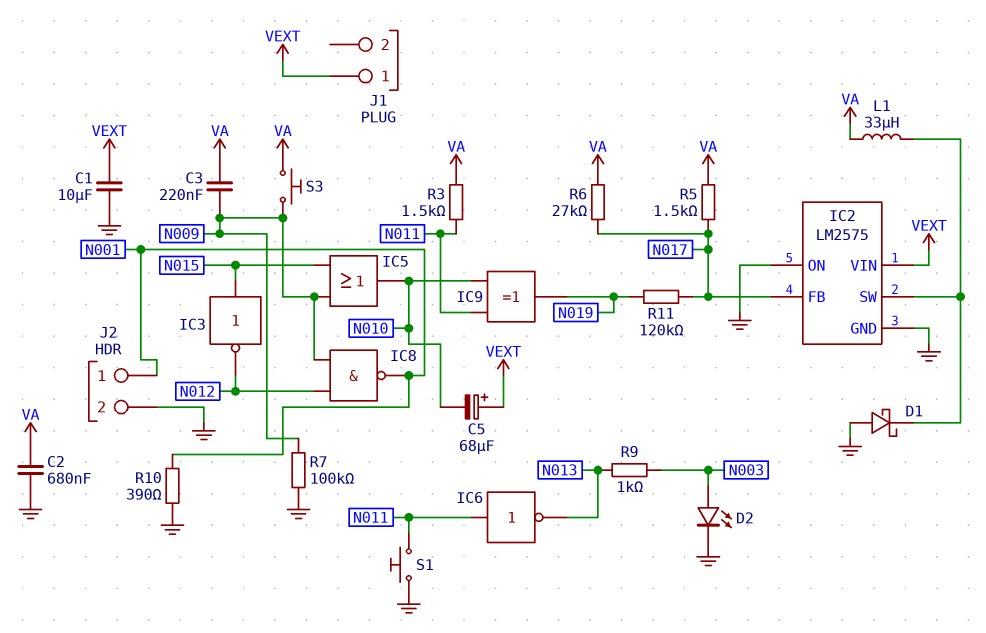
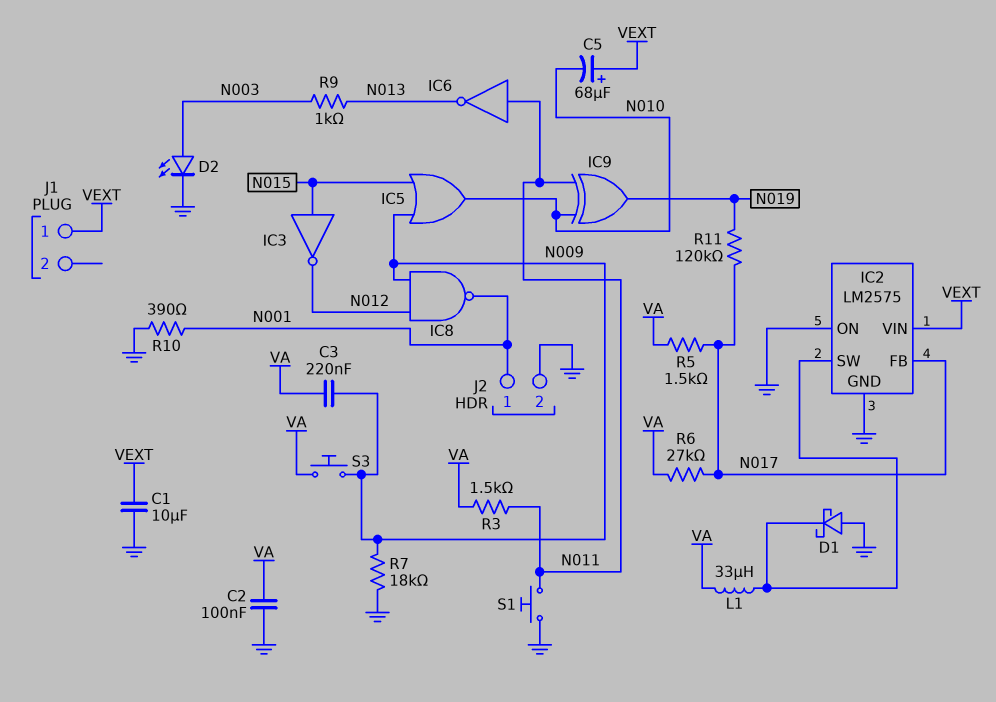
C2: 680nF (GND, VA) -> 100nF (GND, VA)
R7: 100k (GND, N009) -> 18k (GND, N009)

